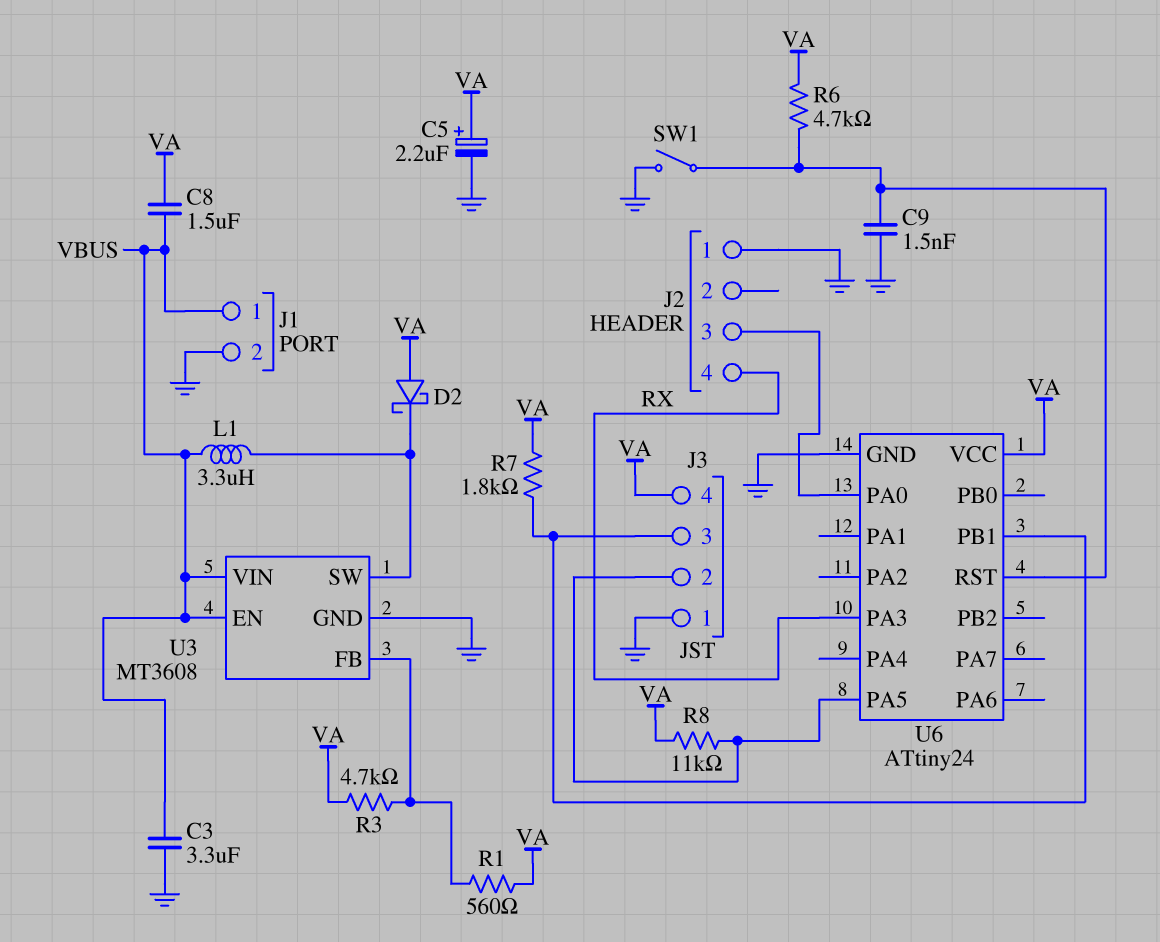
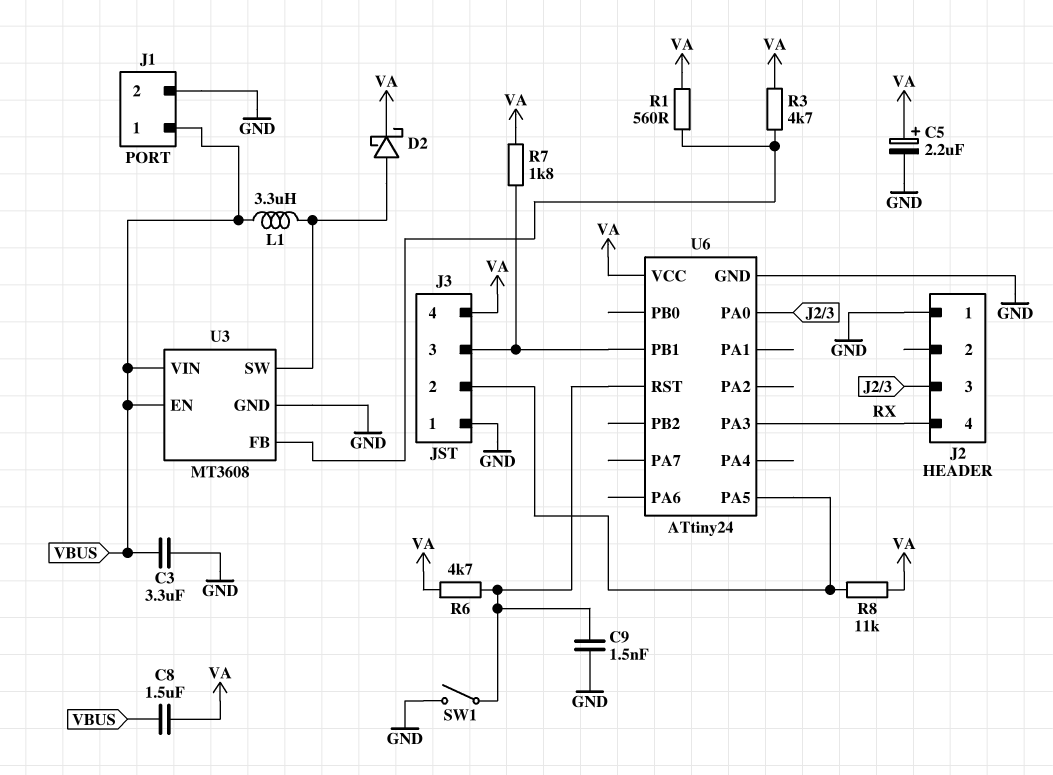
D2: schottky (A VA, K U3/SW) -> schottky (A U3/SW, K VA)

